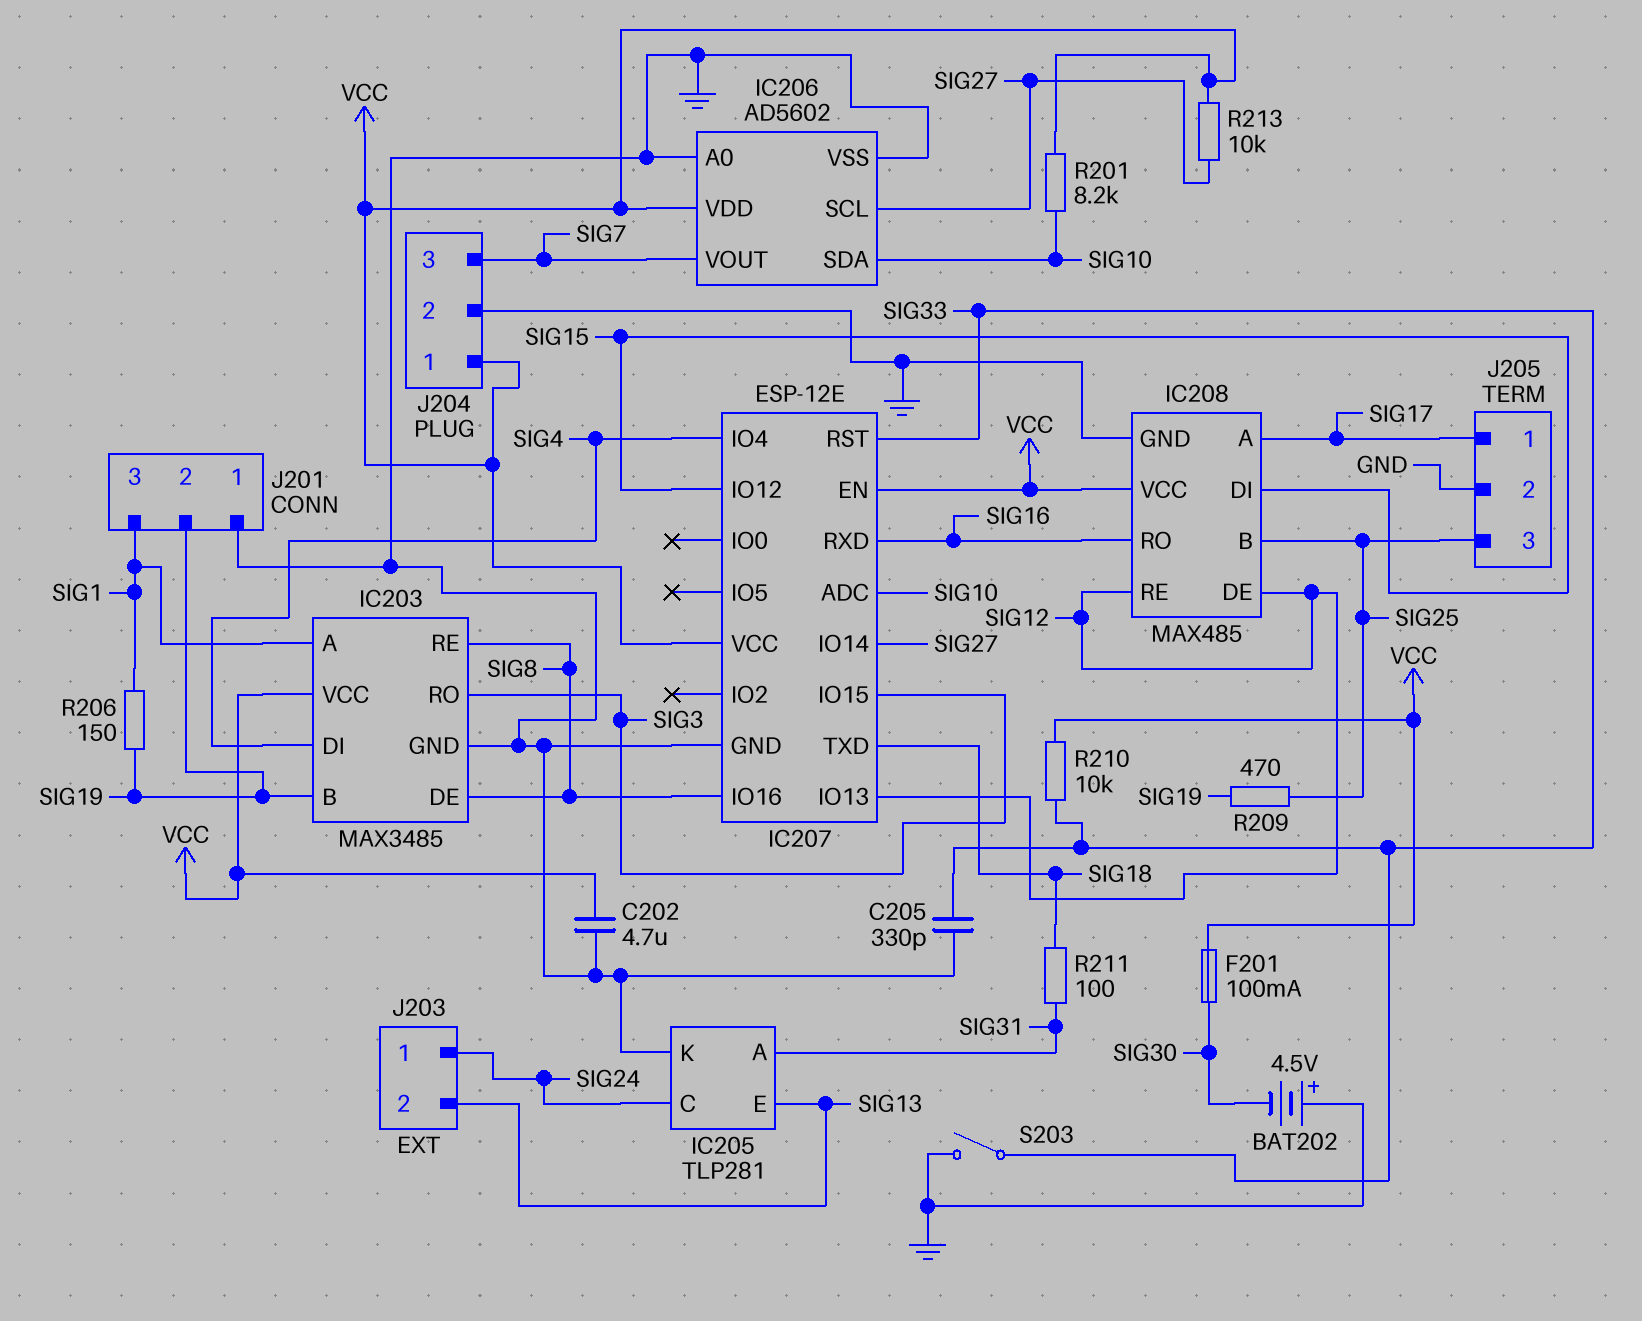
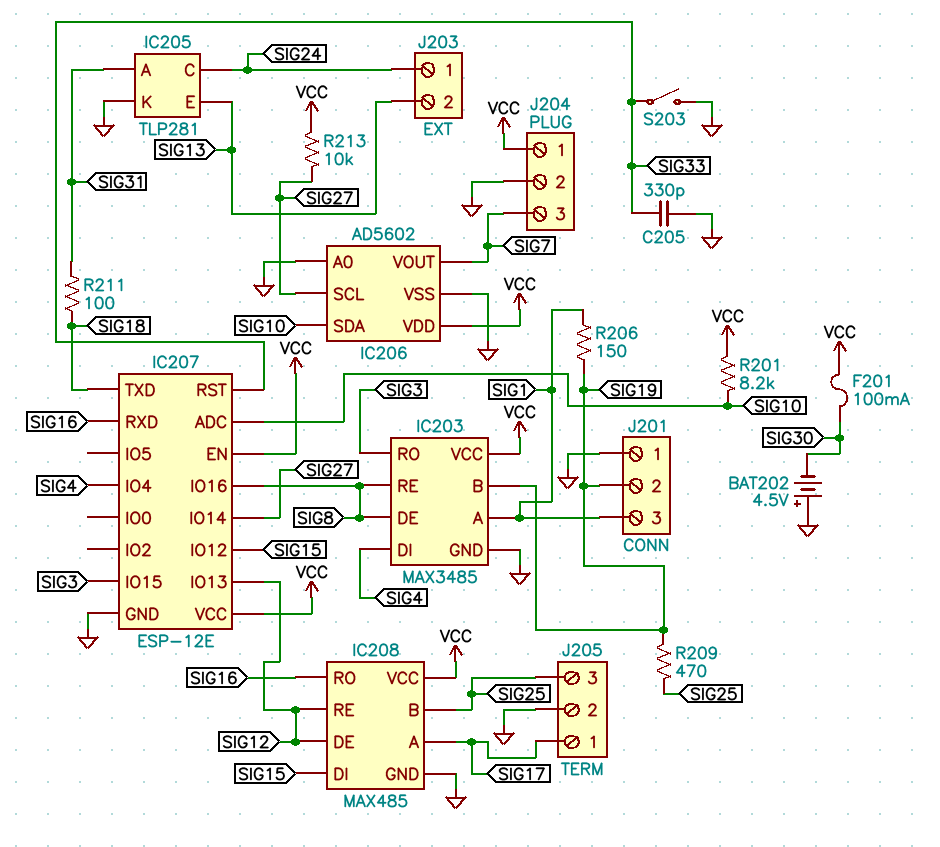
C202: 4.7uF (GND, VCC) -> none
R210: 10k (SIG33, VCC) -> none

